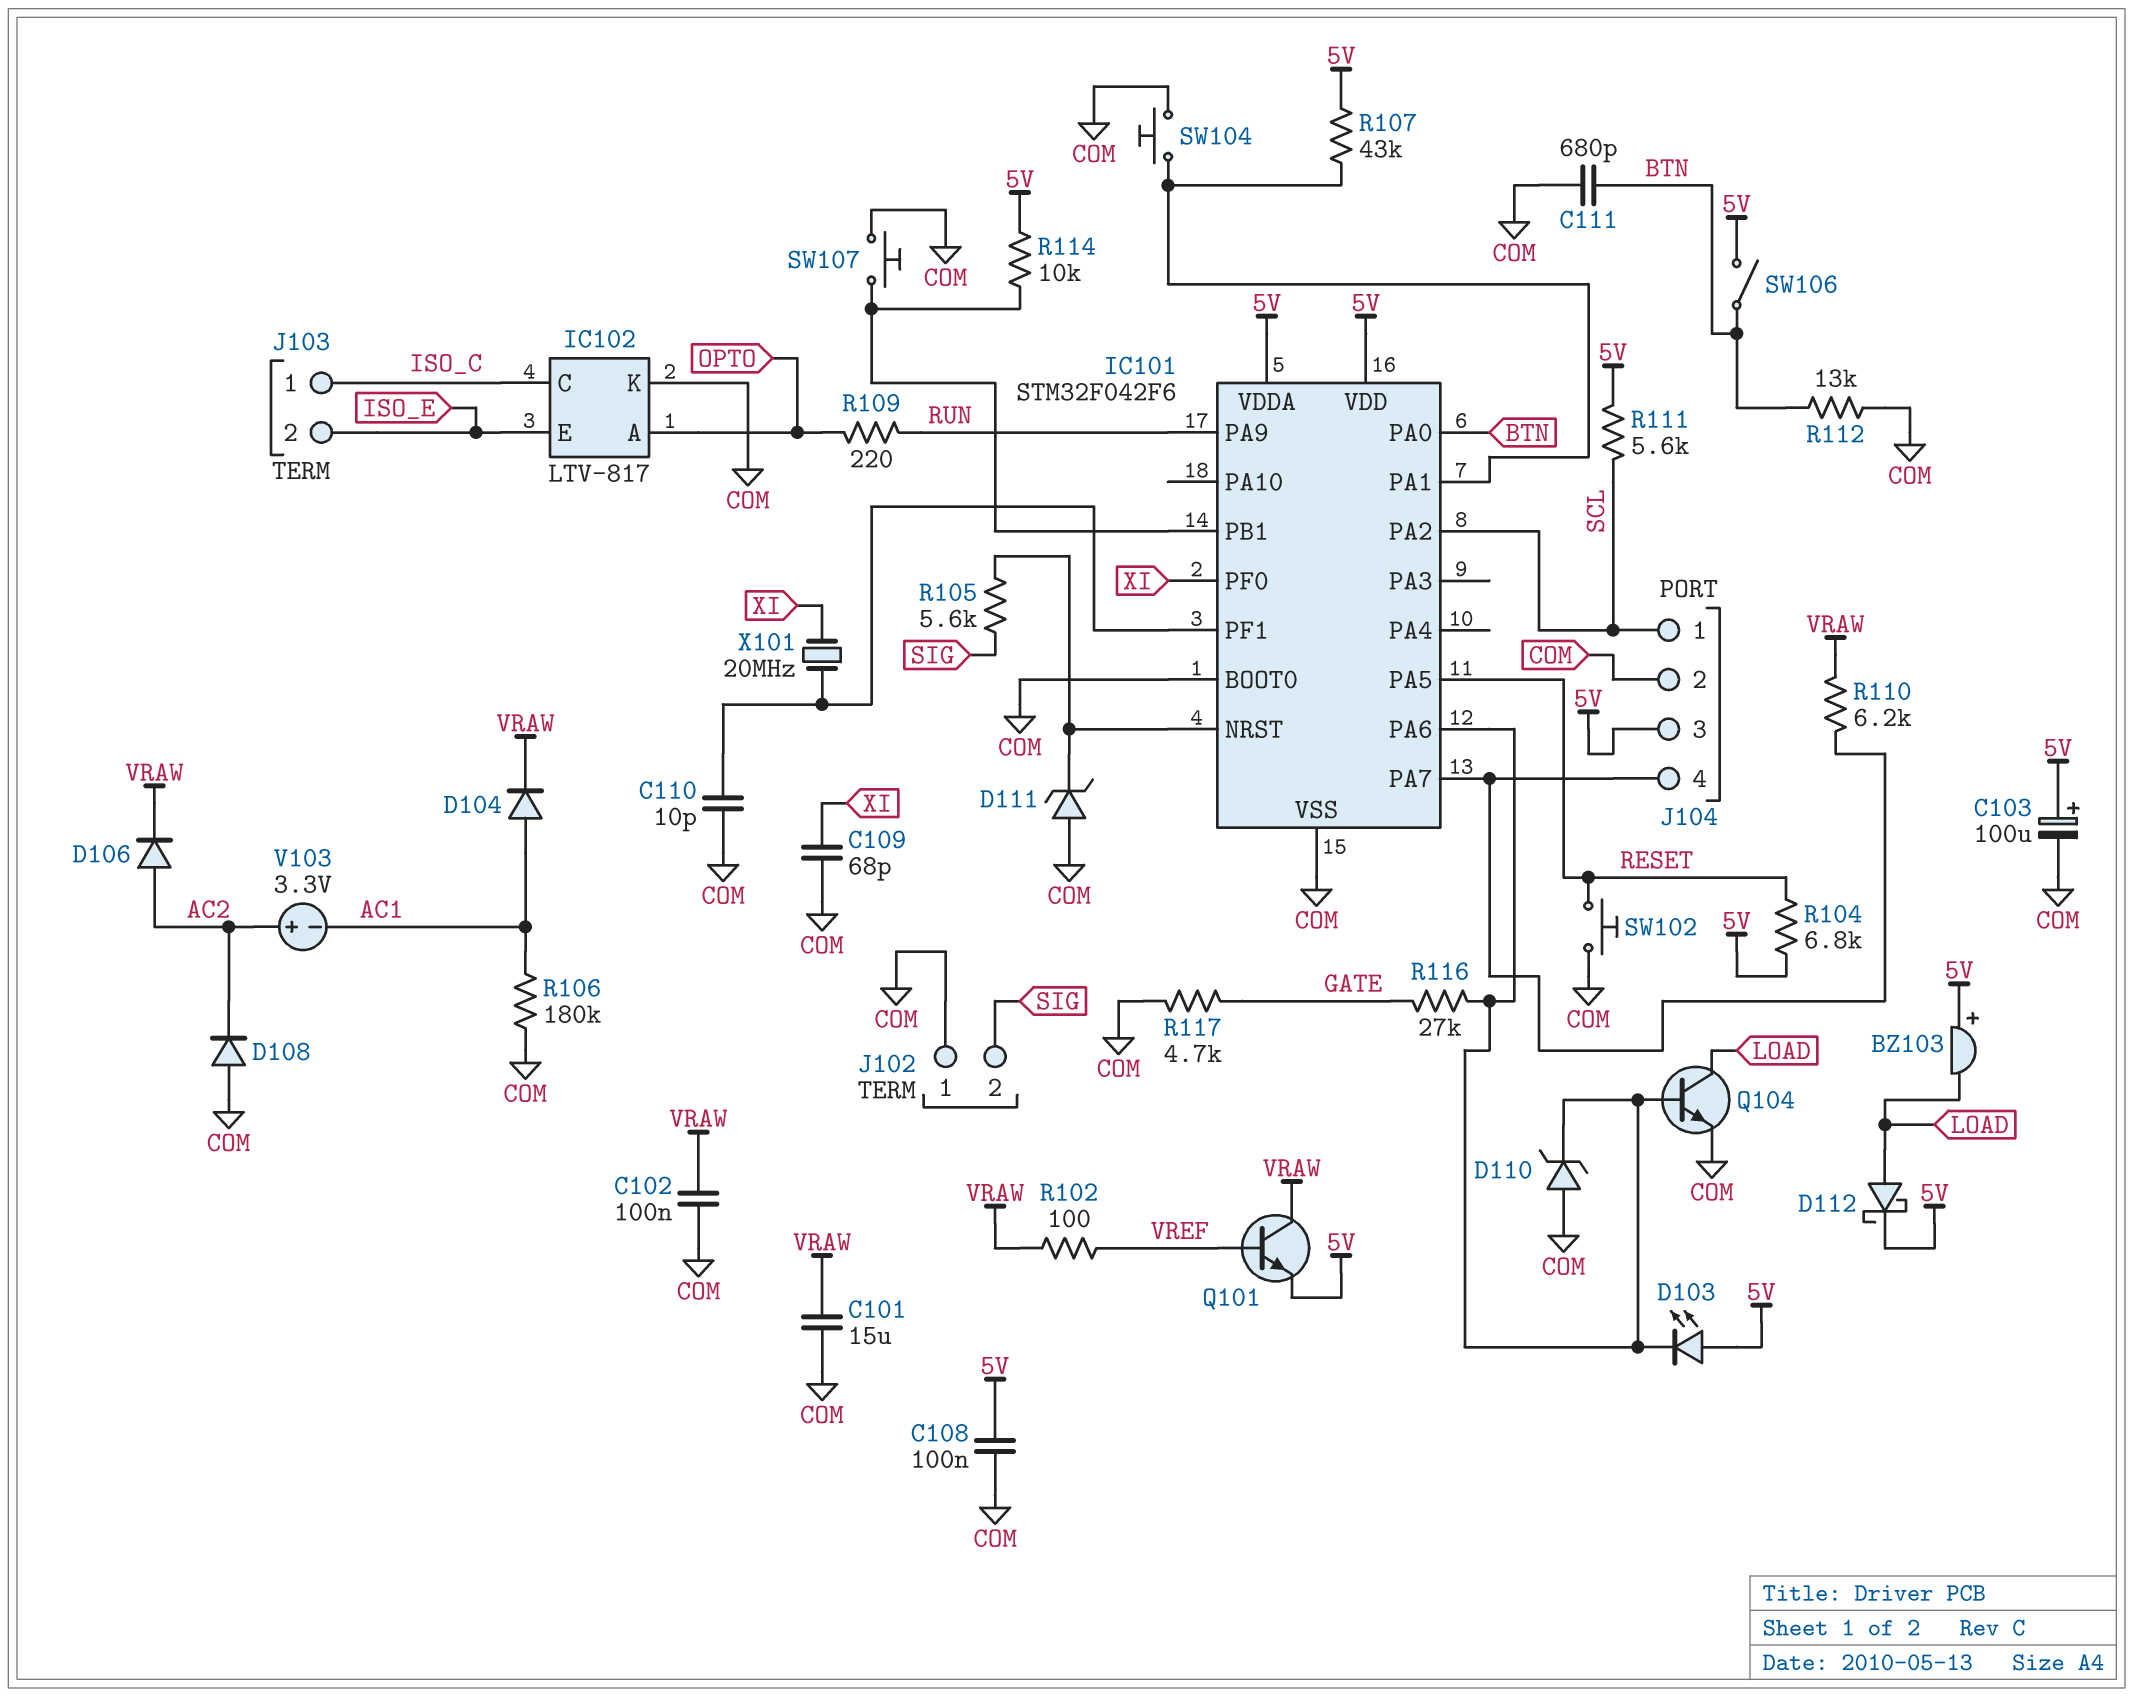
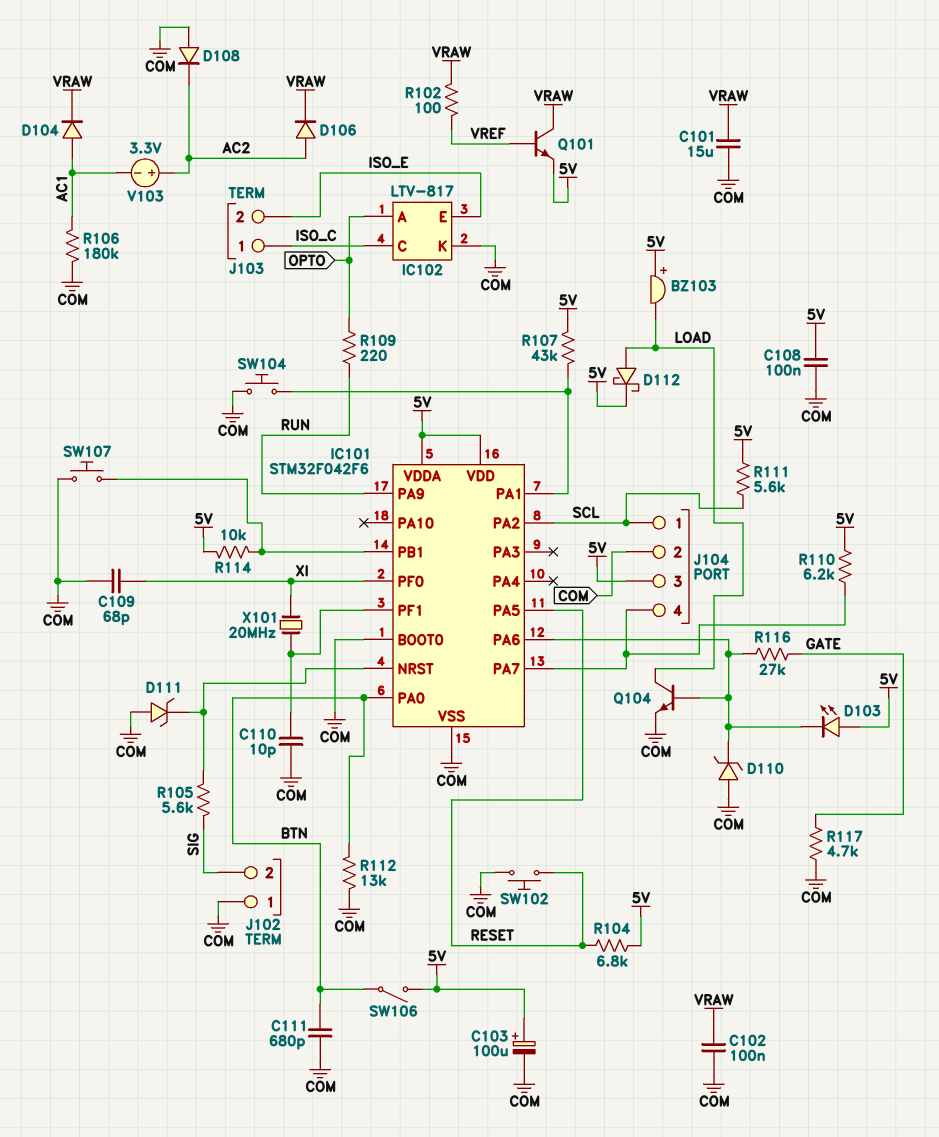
R110: 6.2k (IC101/PA7, VRAW) -> 6.2k (5V, IC101/PA7)

